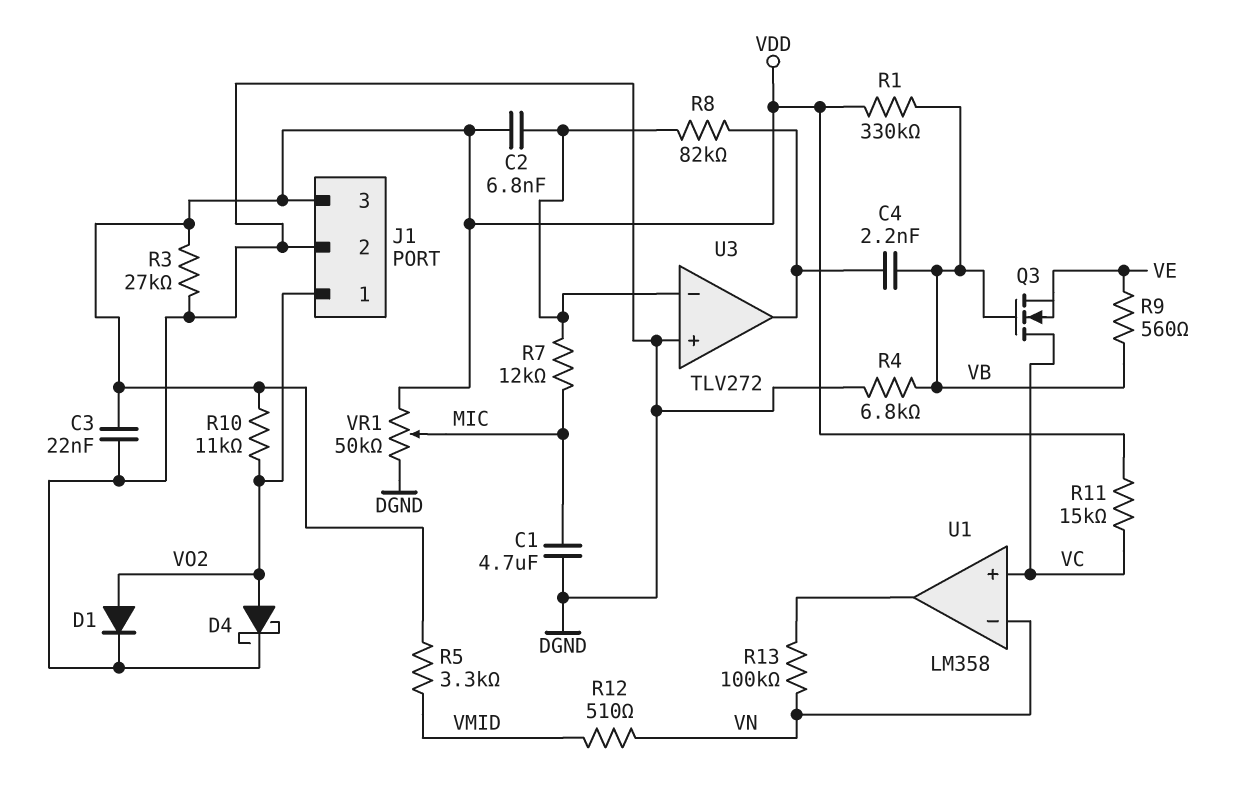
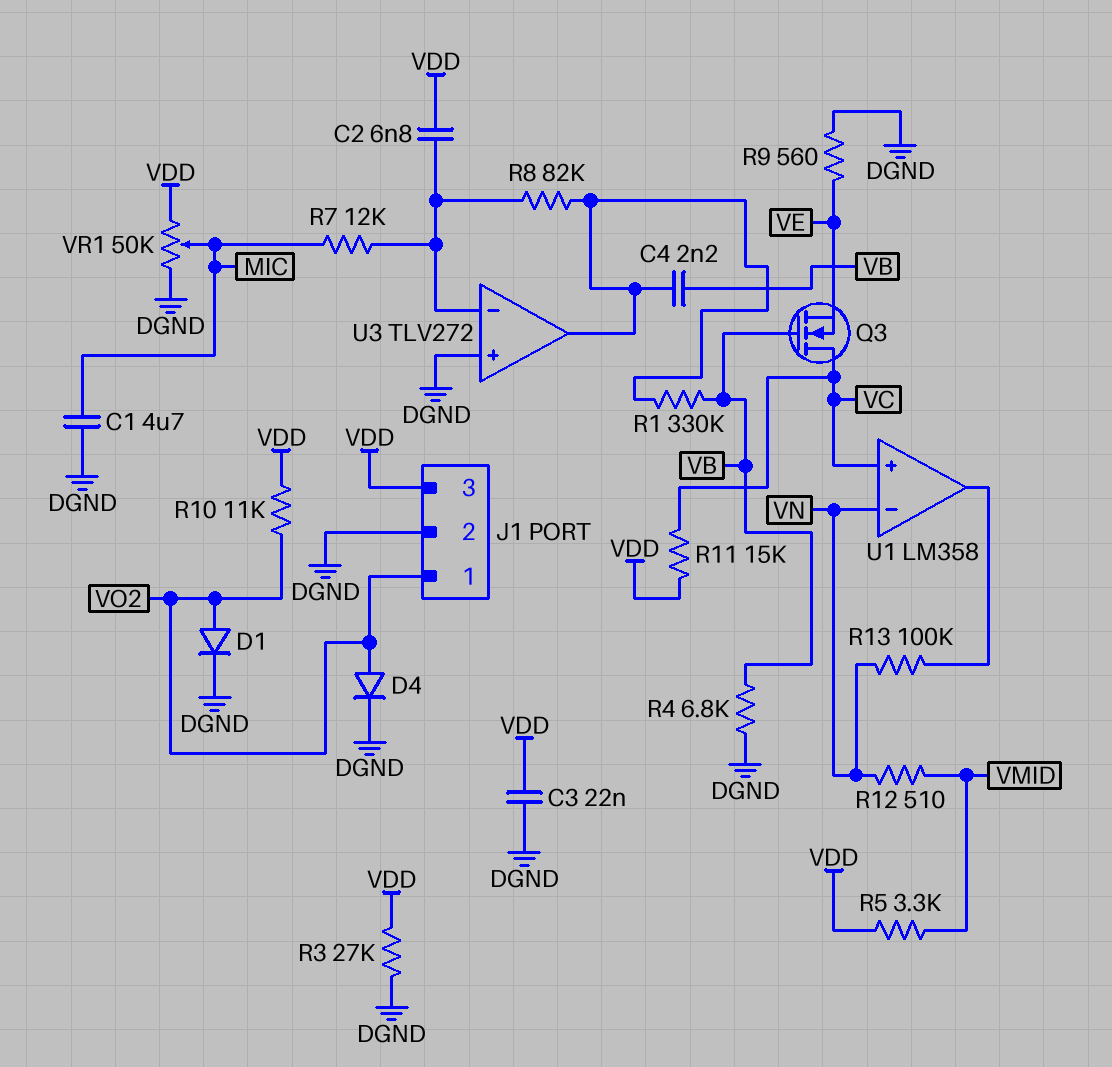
D4: schottky (A VO2, K DGND) -> diode (A VO2, K DGND)
R1: 330k (VB, VDD) -> 330k (U3/out, VB)
R9: 560 (VB, VE) -> 560 (DGND, VE)

